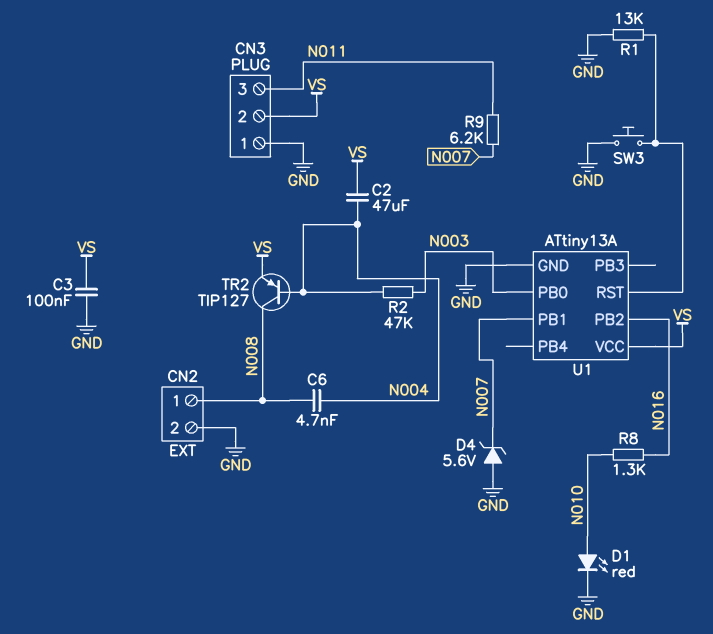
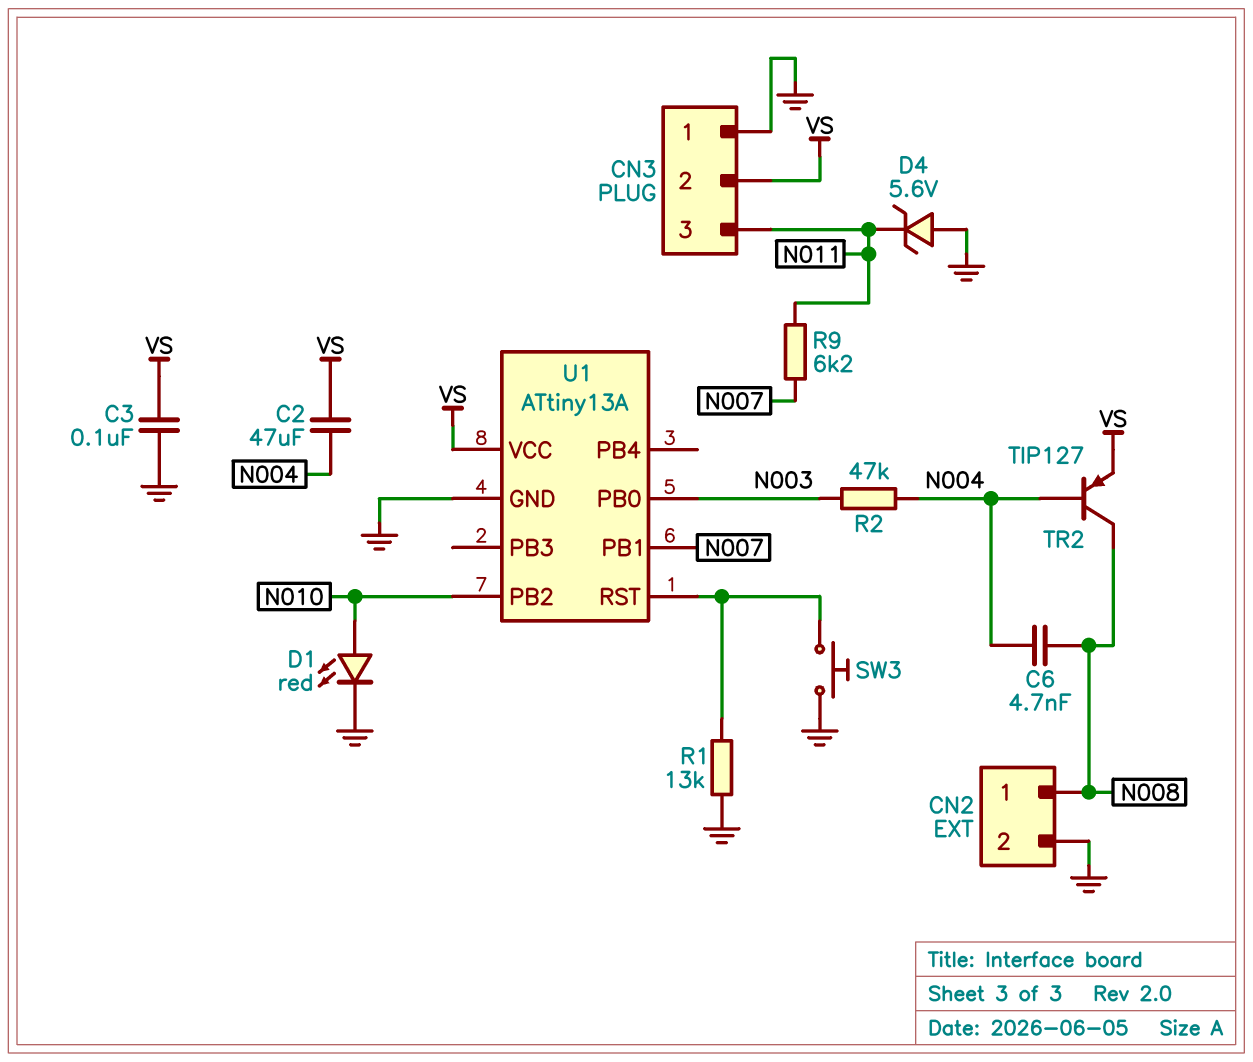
D4: zener 5.6V (A GND, K N007) -> zener 5.6V (A GND, K N011)
R8: 1.3k (N010, N016) -> none
U1 pin PB2: N016 -> N010

